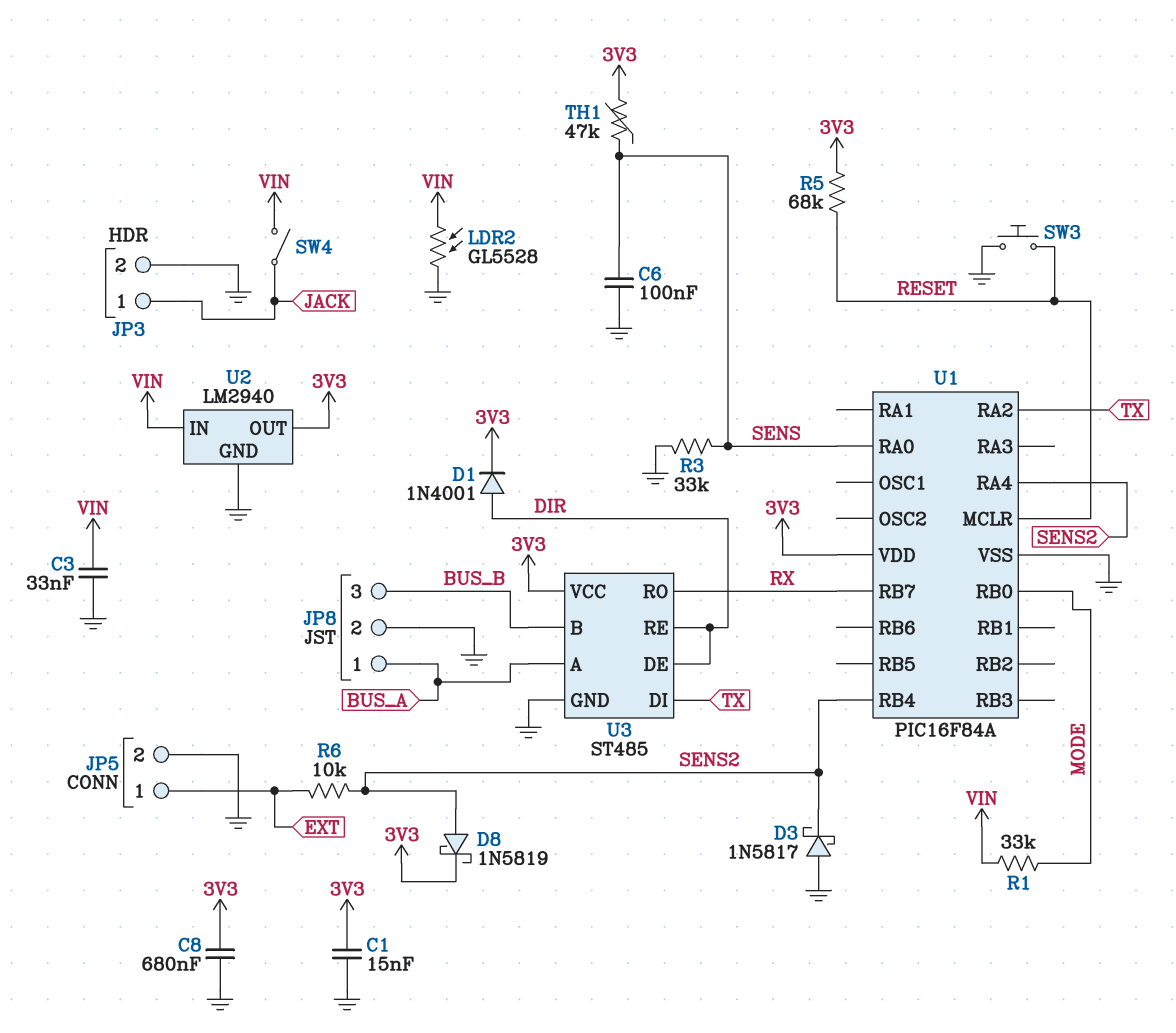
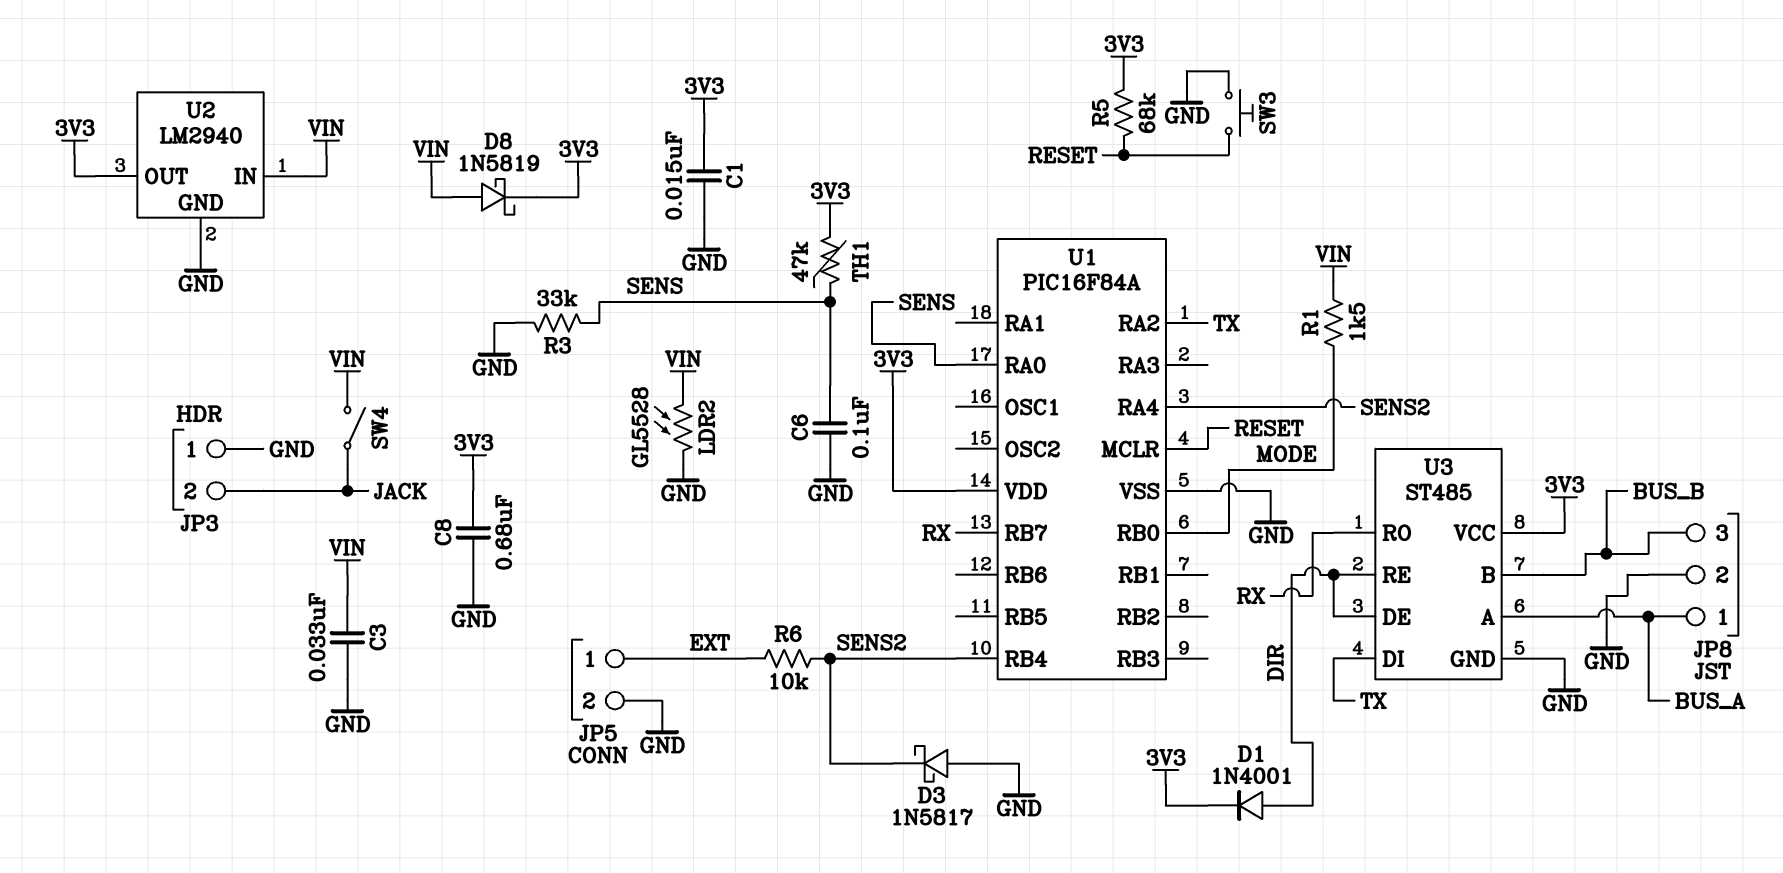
D8: schottky 1N5819 (A SENS2, K 3V3) -> schottky 1N5819 (A VIN, K 3V3)
JP3 pin 1: JACK -> GND
JP3 pin 2: GND -> JACK
R1: 33k (MODE, VIN) -> 1.5k (MODE, VIN)

